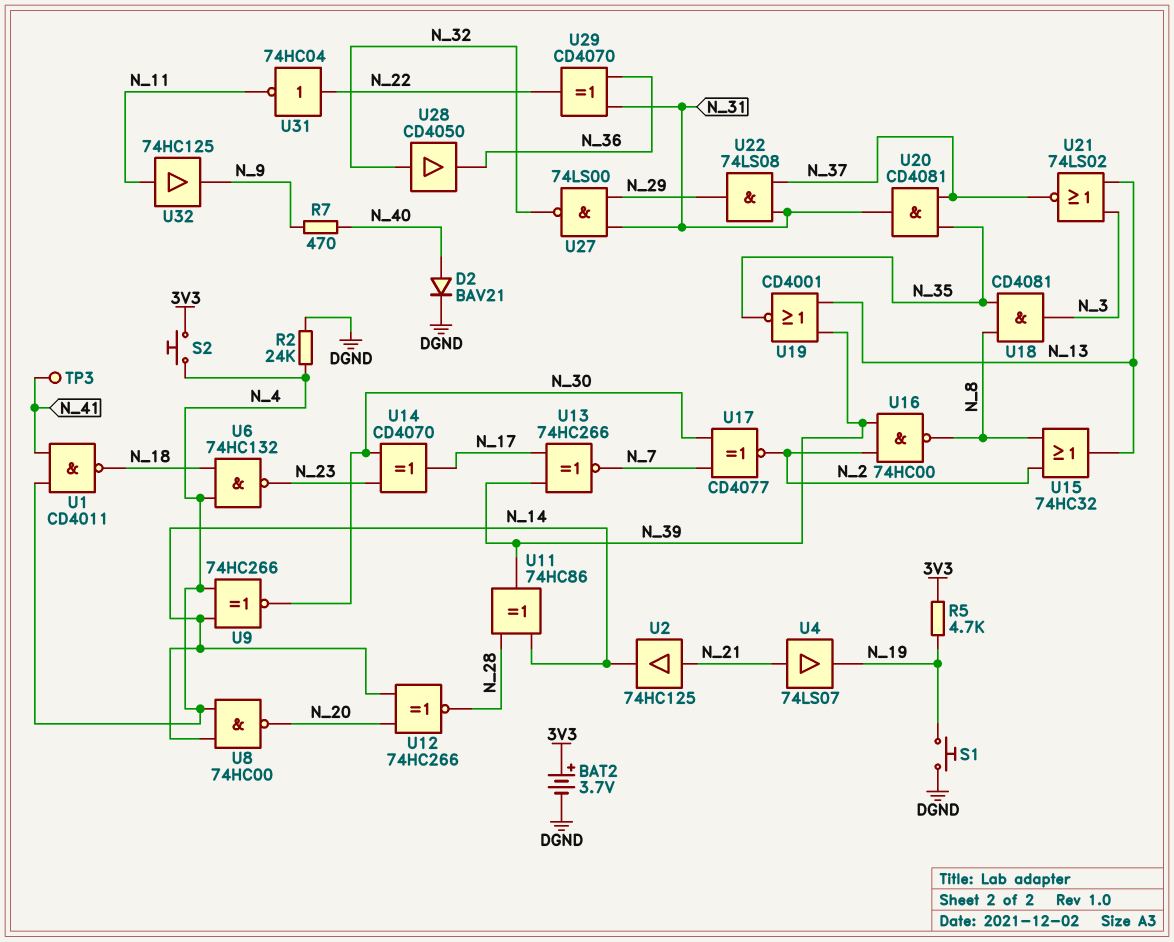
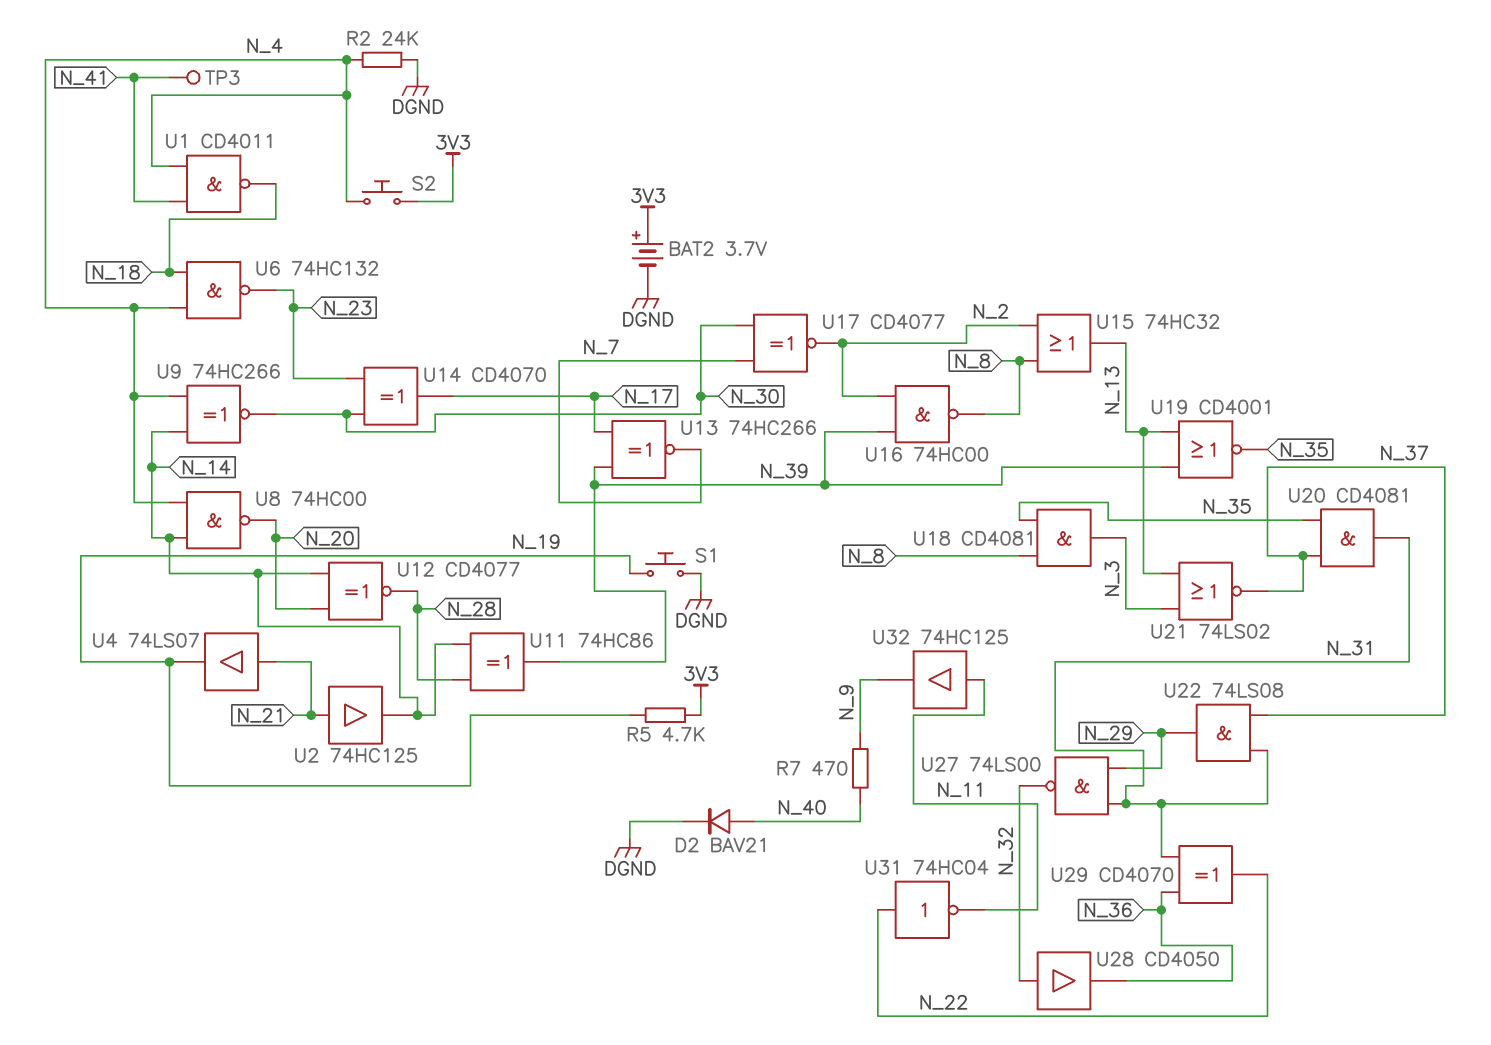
U12: XNOR 74HC266 (in N_14, in N_20, out N_28) -> XNOR CD4077 (in N_14, in N_20, out N_28)

